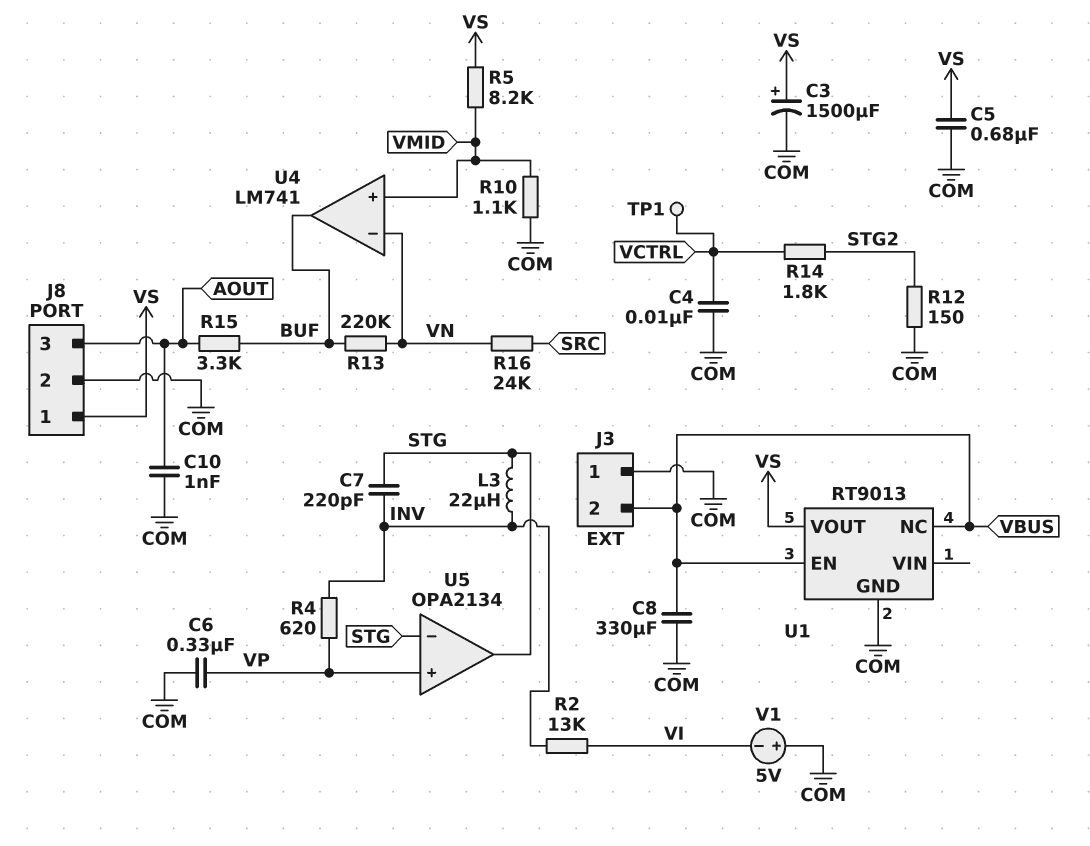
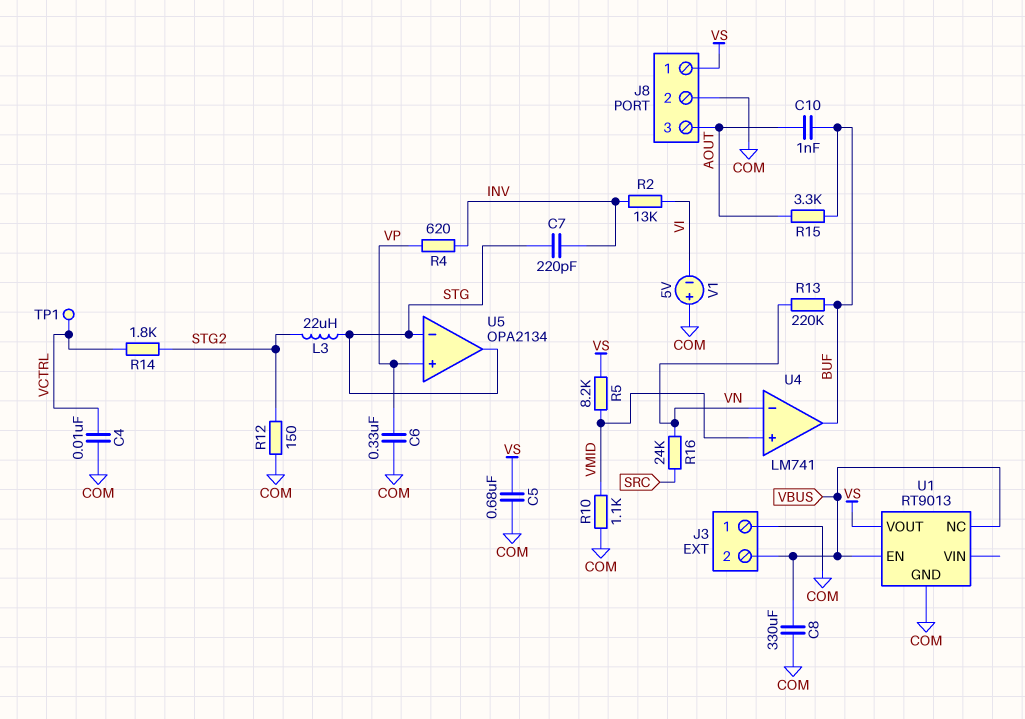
C3: 1500uF (plus VS, minus COM) -> none
C10: 1nF (AOUT, COM) -> 1nF (AOUT, BUF)
L3: 22uH (INV, STG) -> 22uH (STG, STG2)

